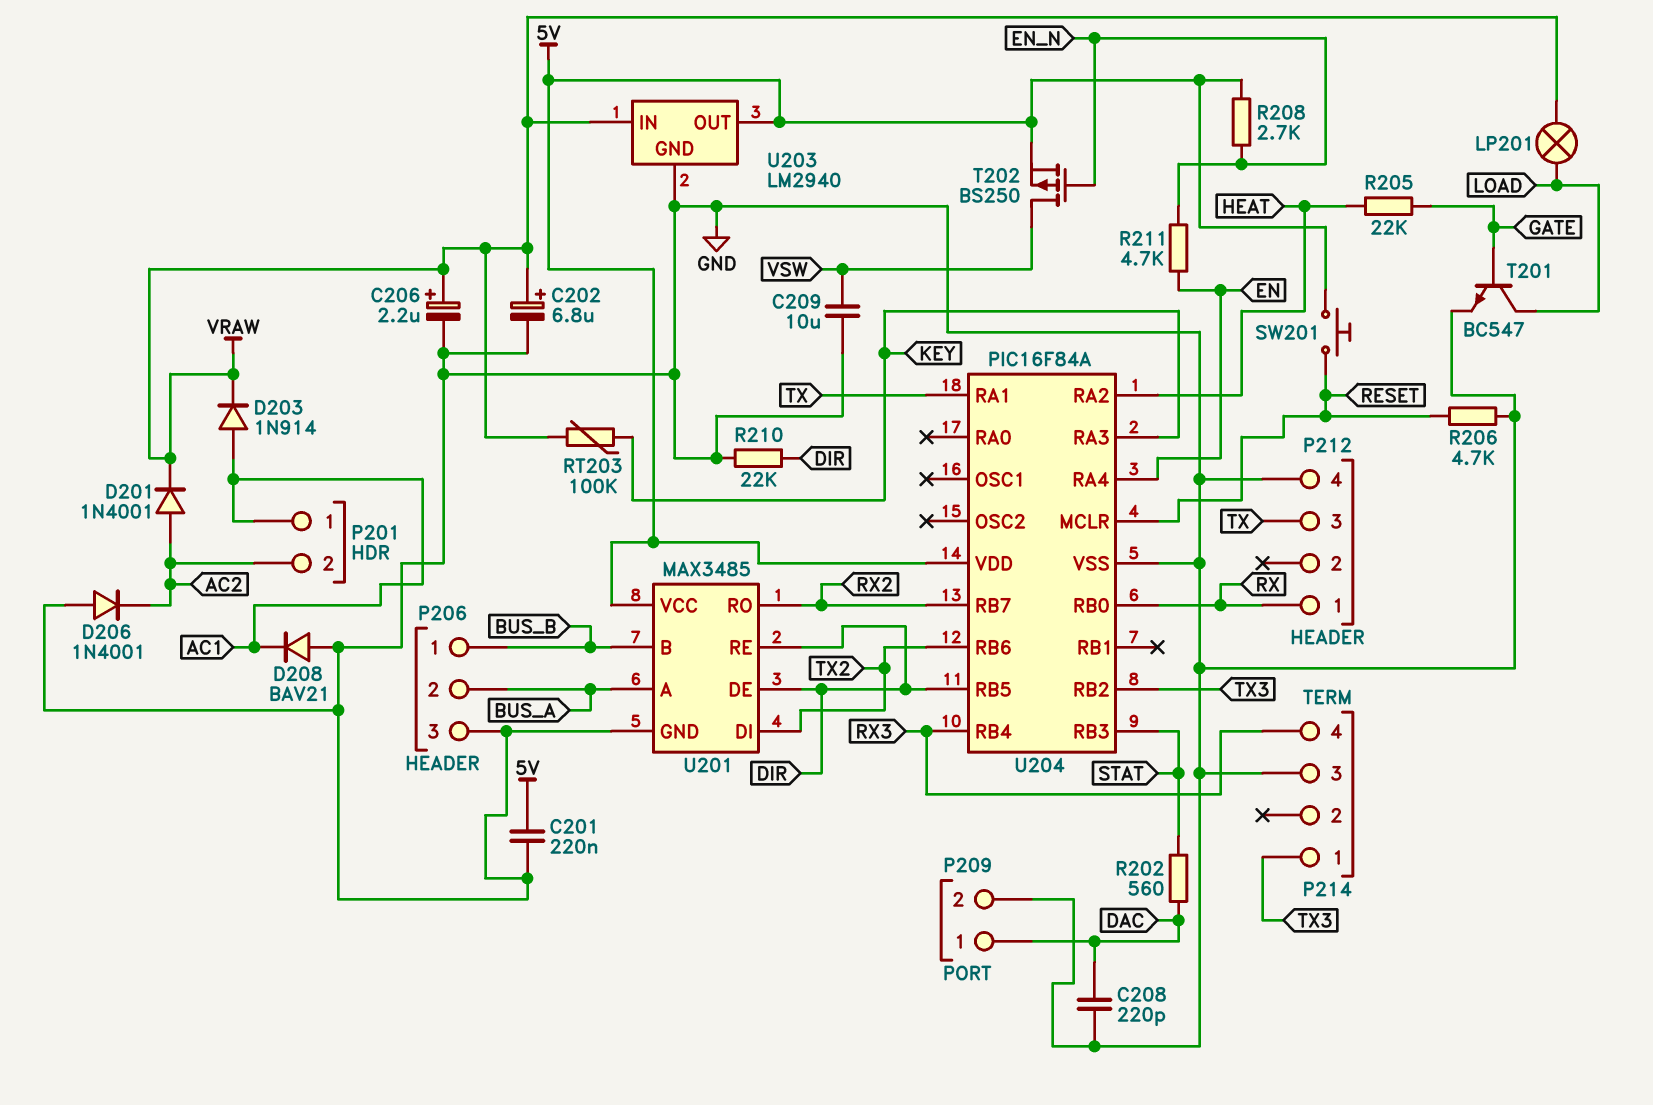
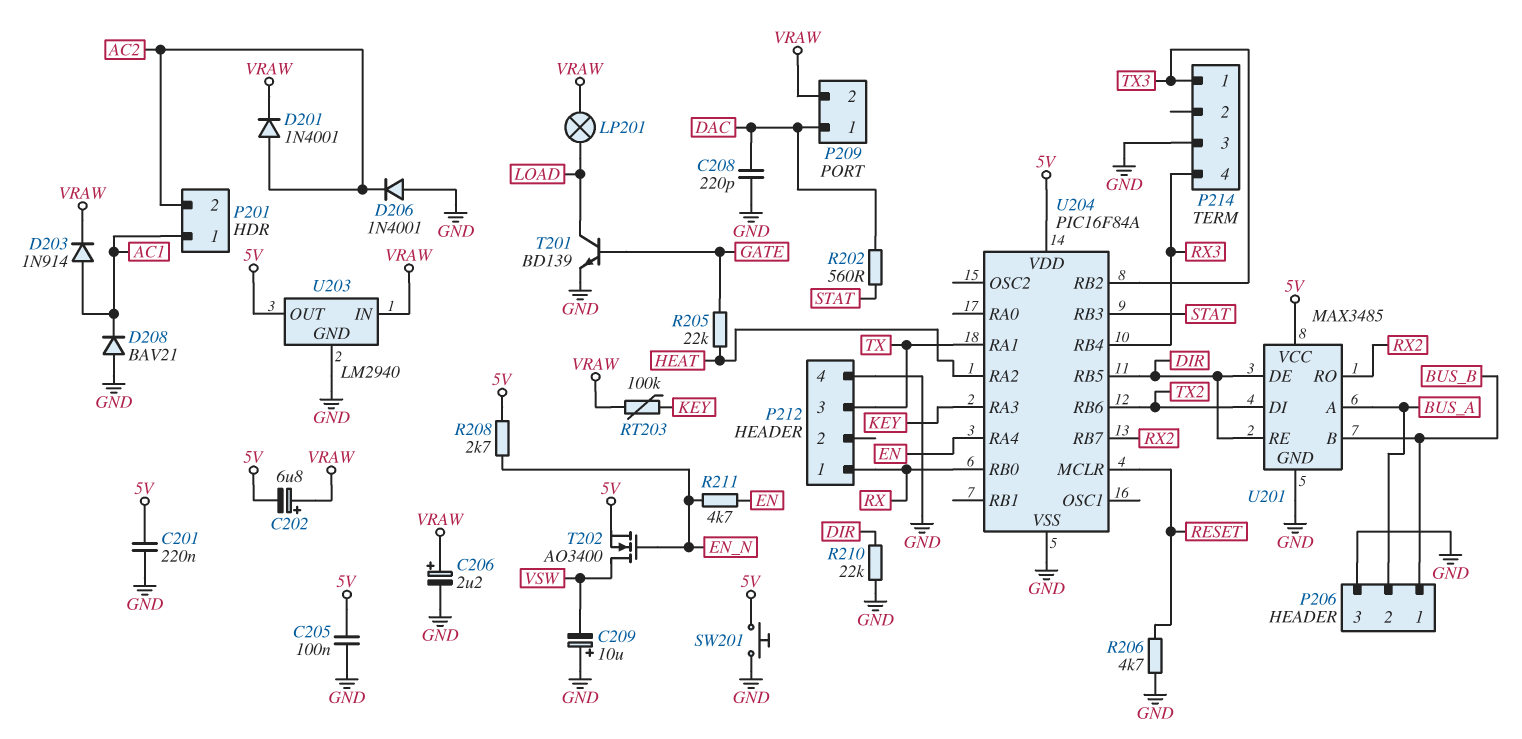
C202: 6.8uF (plus VRAW, minus GND) -> 6.8uF (plus VRAW, minus 5V)
C205: none -> 100nF (5V, GND)
C209: 10uF (GND, VSW) -> 10uF (plus GND, minus VSW)
P209 pin 2: GND -> VRAW
SW201: button (5V, RESET) -> button (5V, GND)
T201: NPN BC547 (B GATE, C LOAD, E GND) -> NPN BD139 (B GATE, C LOAD, E GND)
T202: PMOS BS250 (G EN_N, D VSW, S 5V) -> NMOS AO3400 (G EN_N, D VSW, S 5V)

